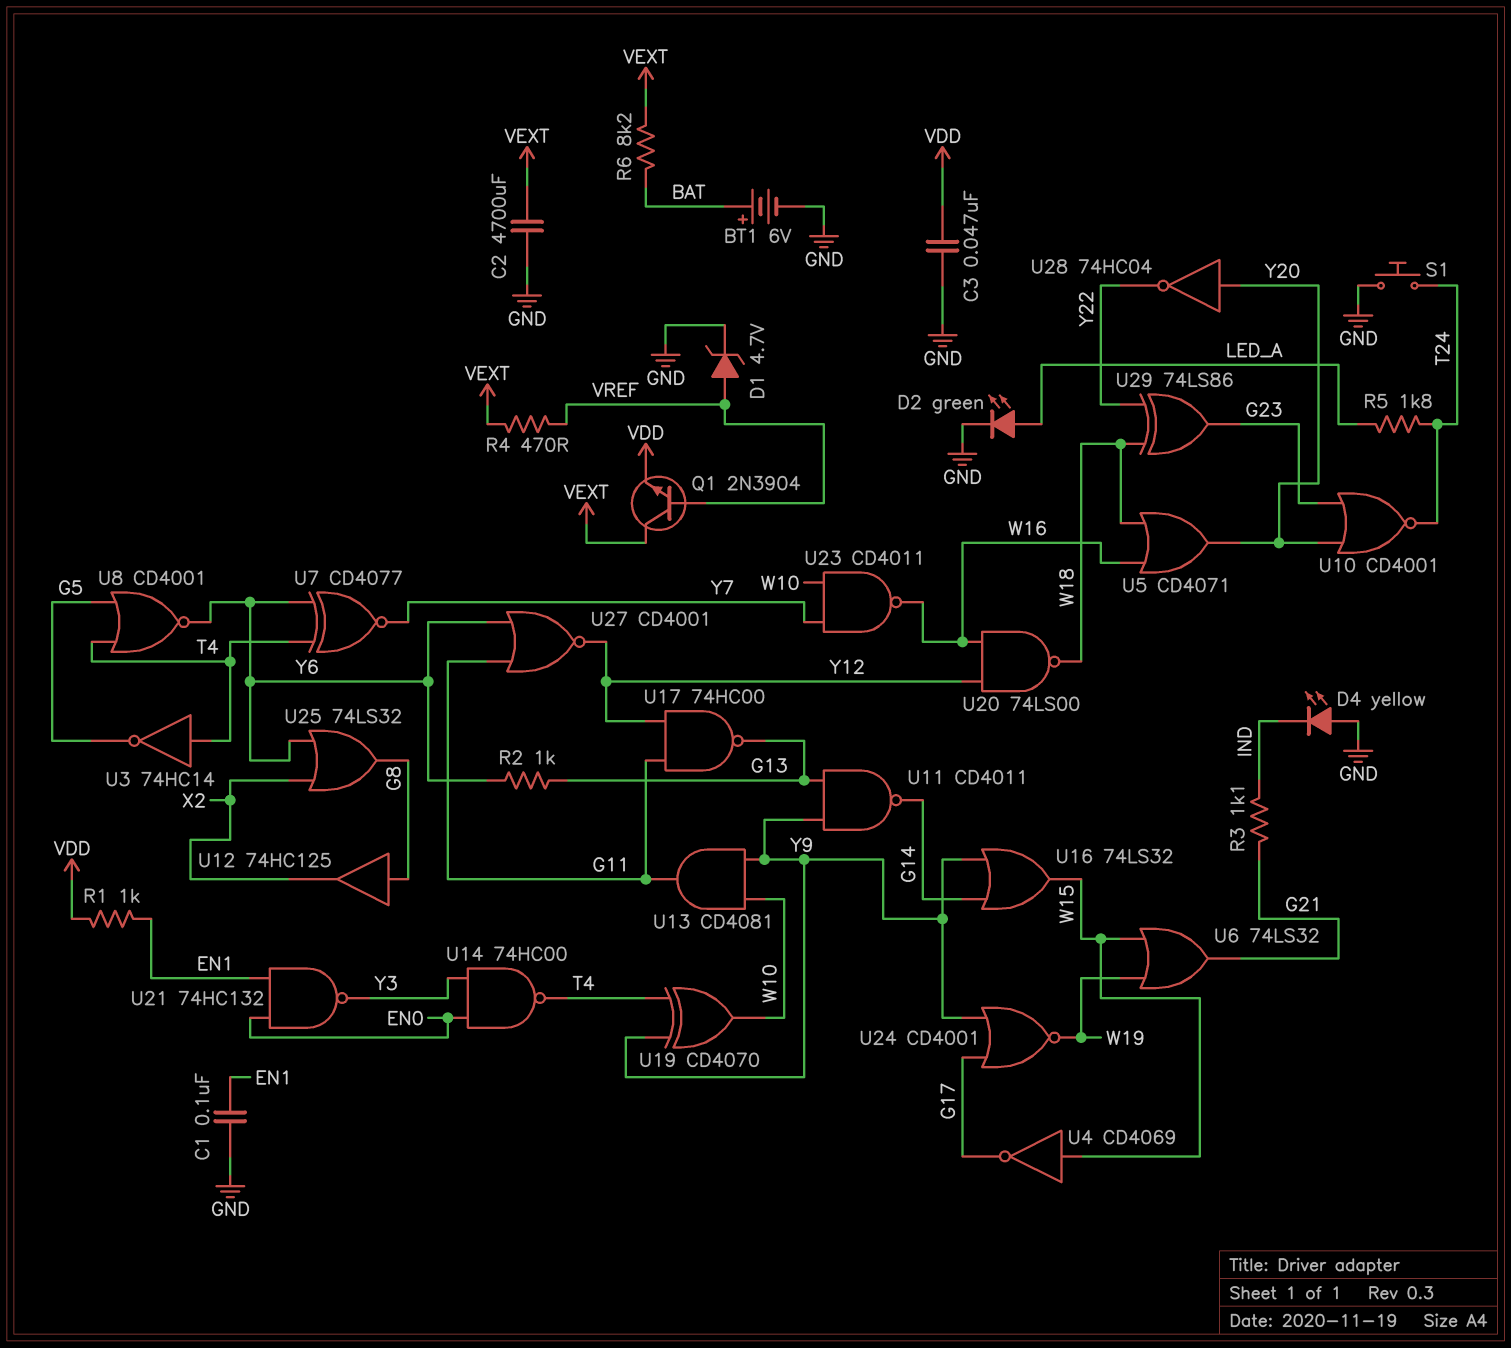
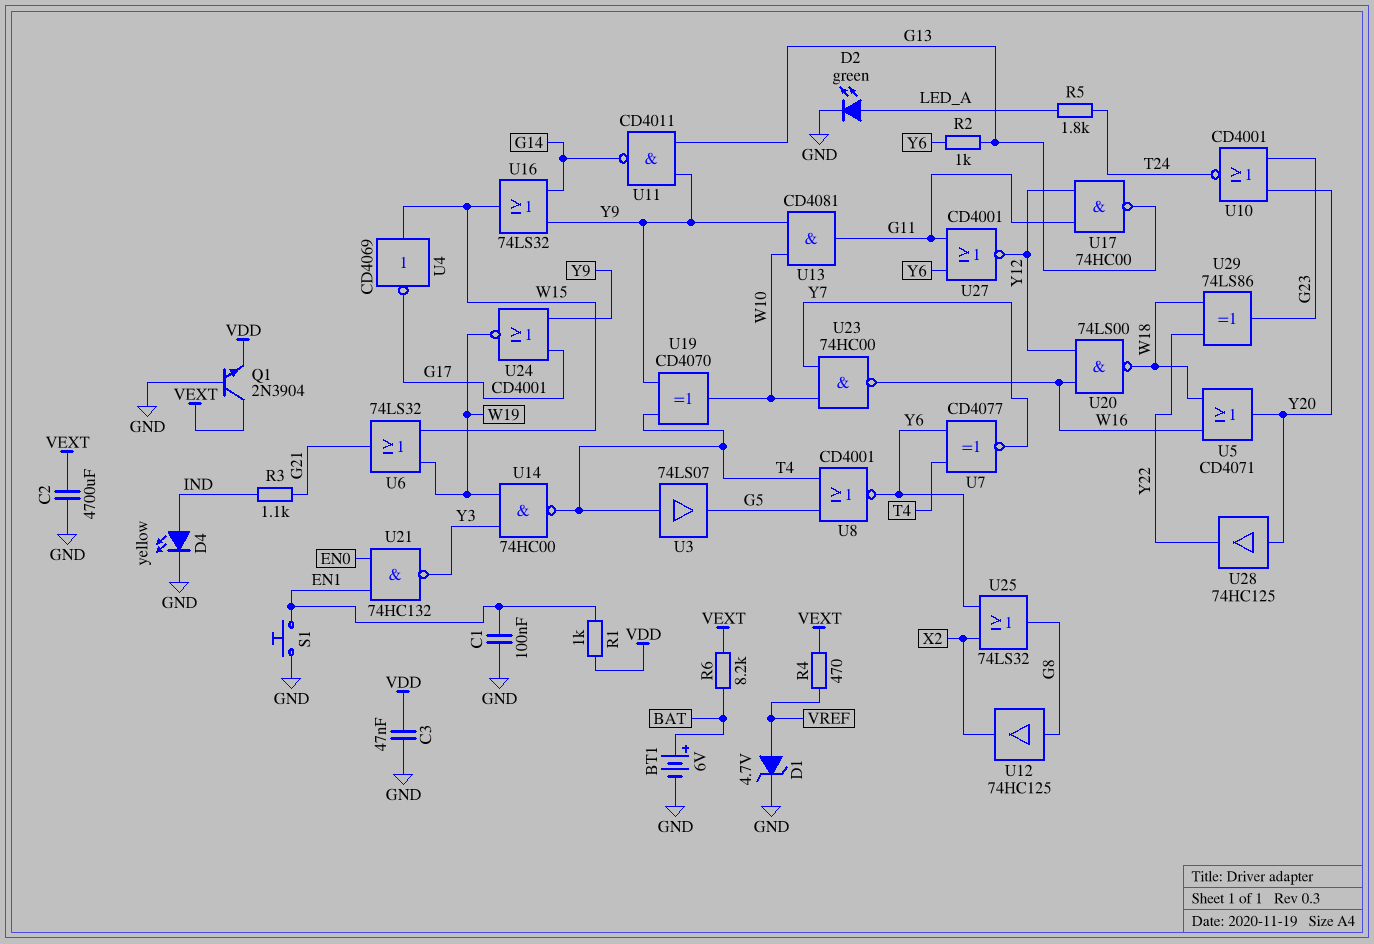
D4: LED yellow (A GND, K IND) -> LED yellow (A IND, K GND)
Q1: NPN 2N3904 (B VREF, C VEXT, E VDD) -> NPN 2N3904 (B GND, C VEXT, E VDD)
S1: button (GND, T24) -> button (EN1, GND)
U3: NOT 74HC14 (in T4, out G5) -> buffer 74LS07 (in T4, out G5)
U14: NAND 74HC00 (in EN0, in Y3, out T4) -> NAND 74HC00 (in W19, in Y3, out T4)
U23: NAND CD4011 (in W10, in Y7, out W16) -> NAND 74HC00 (in W10, in Y7, out W16)
U28: NOT 74HC04 (in Y20, out Y22) -> buffer 74HC125 (in Y20, out Y22)

